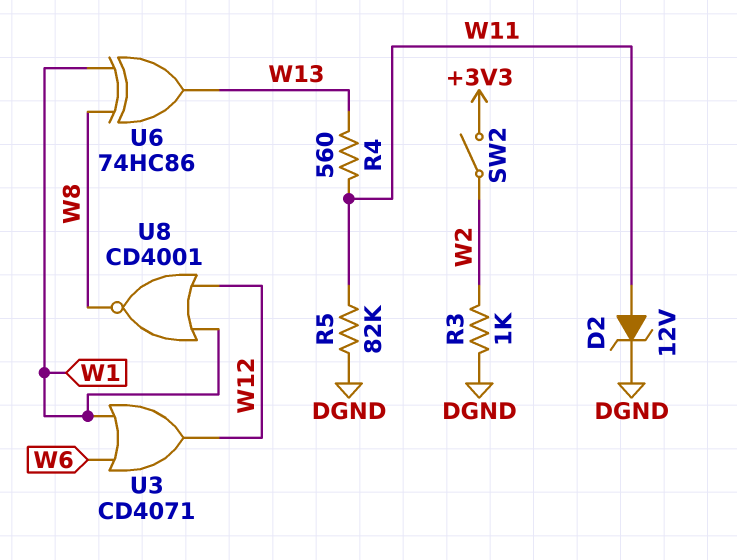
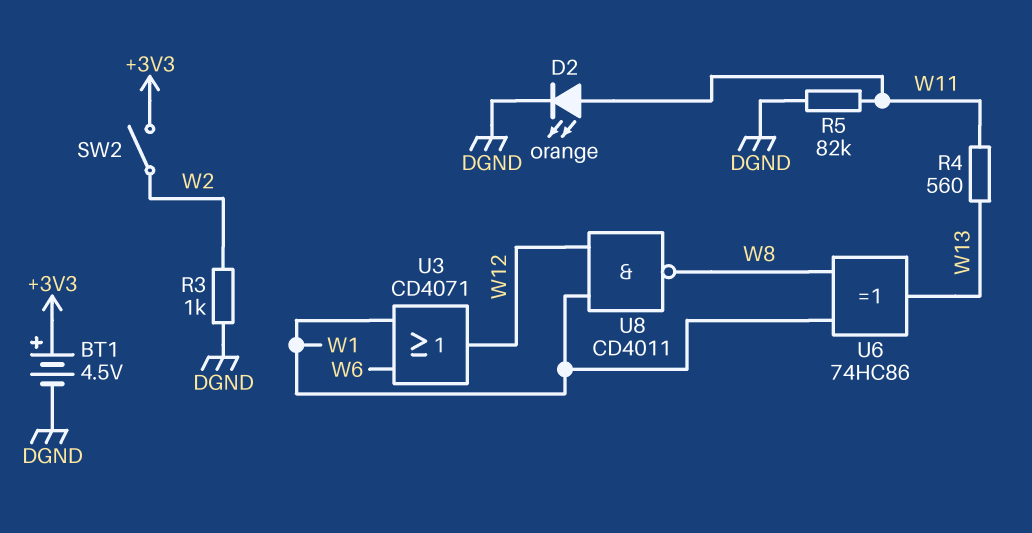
BT1: none -> 4.5V (plus +3V3, minus DGND)
D2: zener 12V (A W11, K DGND) -> LED orange (A W11, K DGND)
U8: NOR CD4001 (in W1, in W12, out W8) -> NAND CD4011 (in W1, in W12, out W8)

